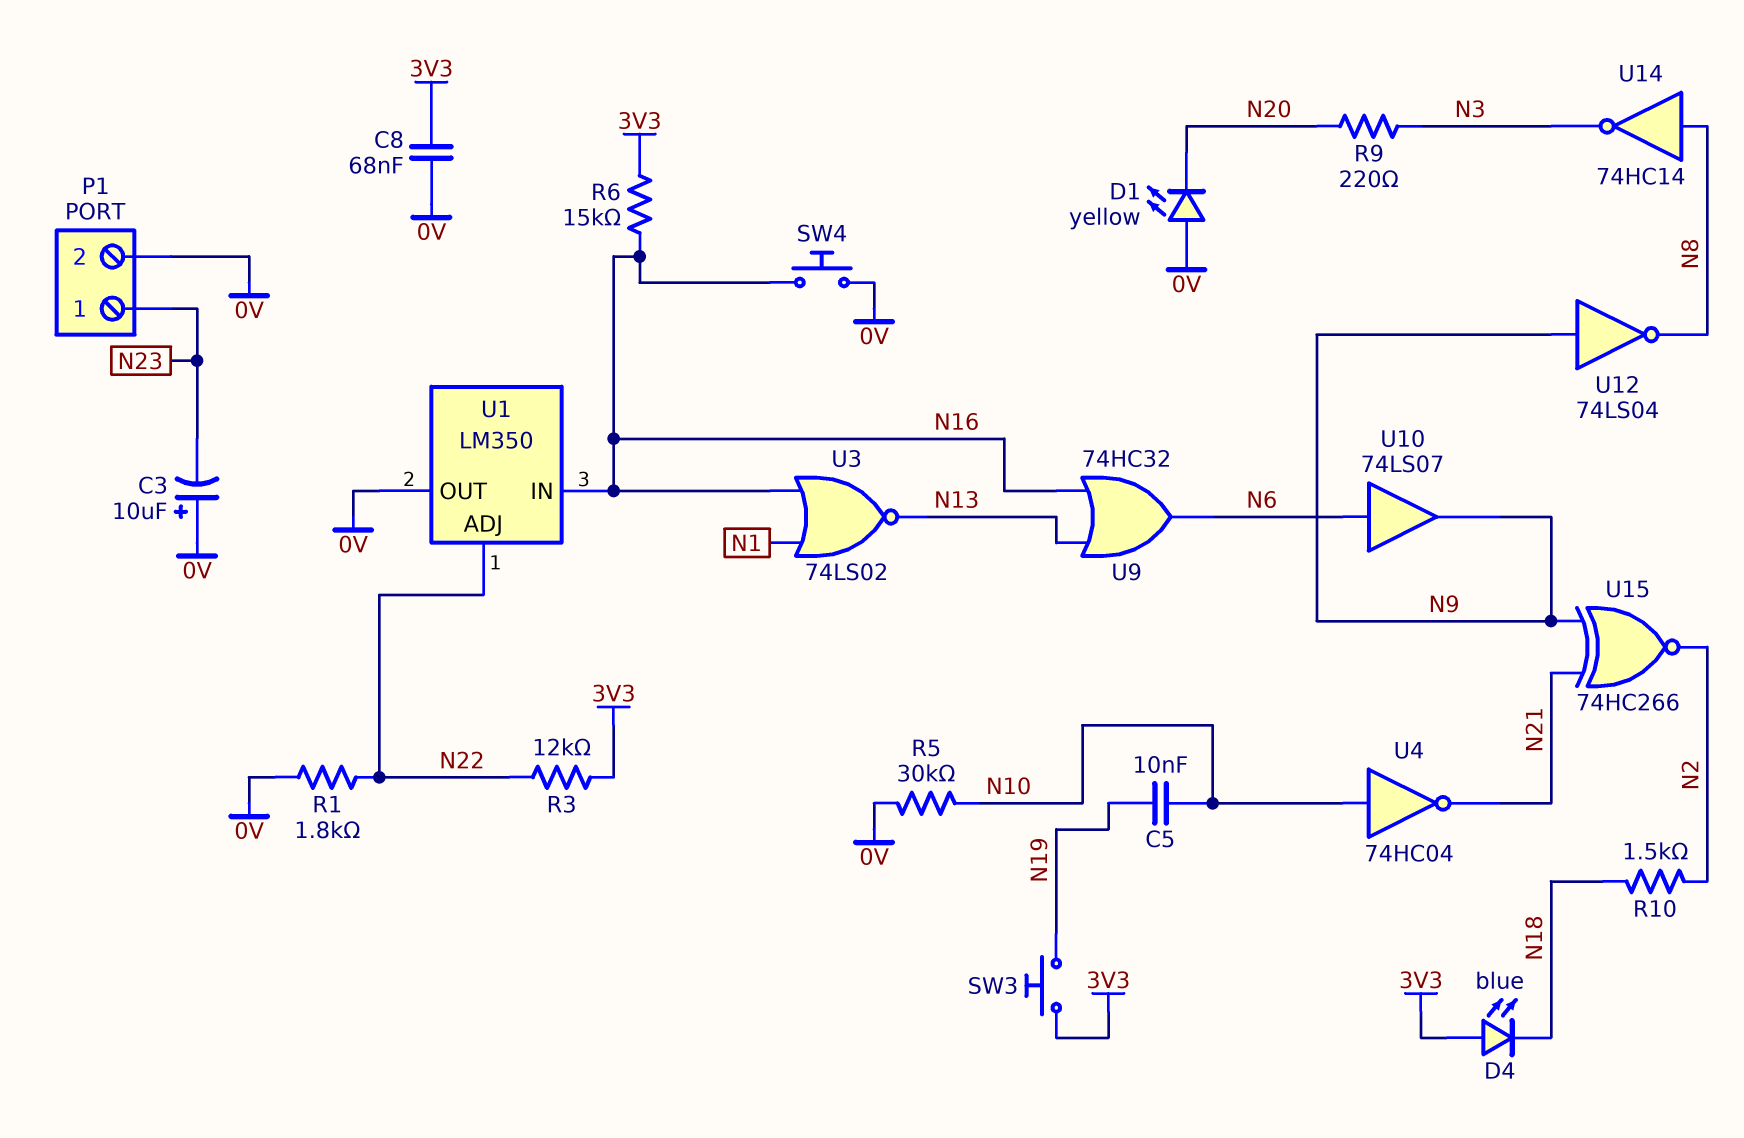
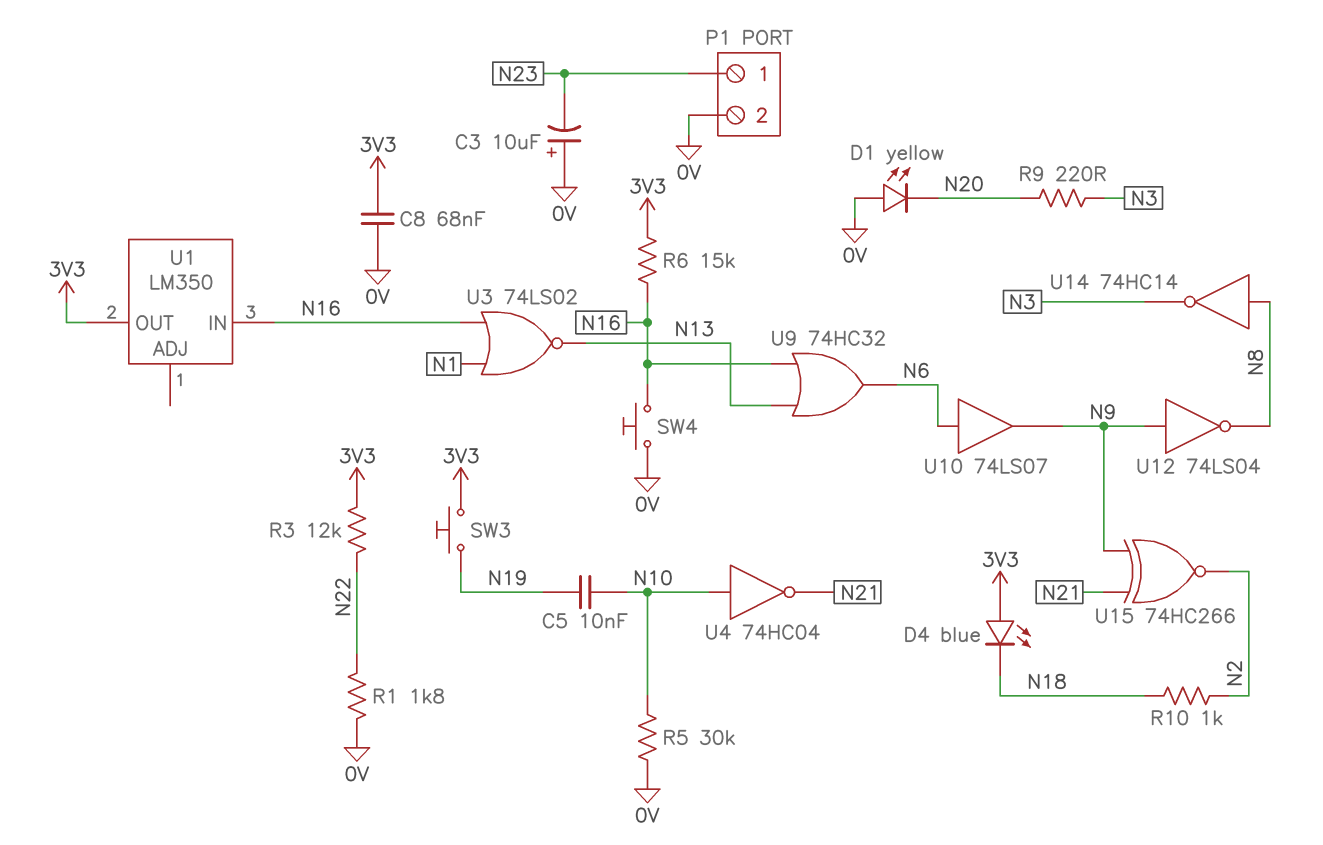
R10: 1.5k (N2, N18) -> 1k (N2, N18)
U1 pin ADJ: N22 -> none
U1 pin OUT: 0V -> 3V3

